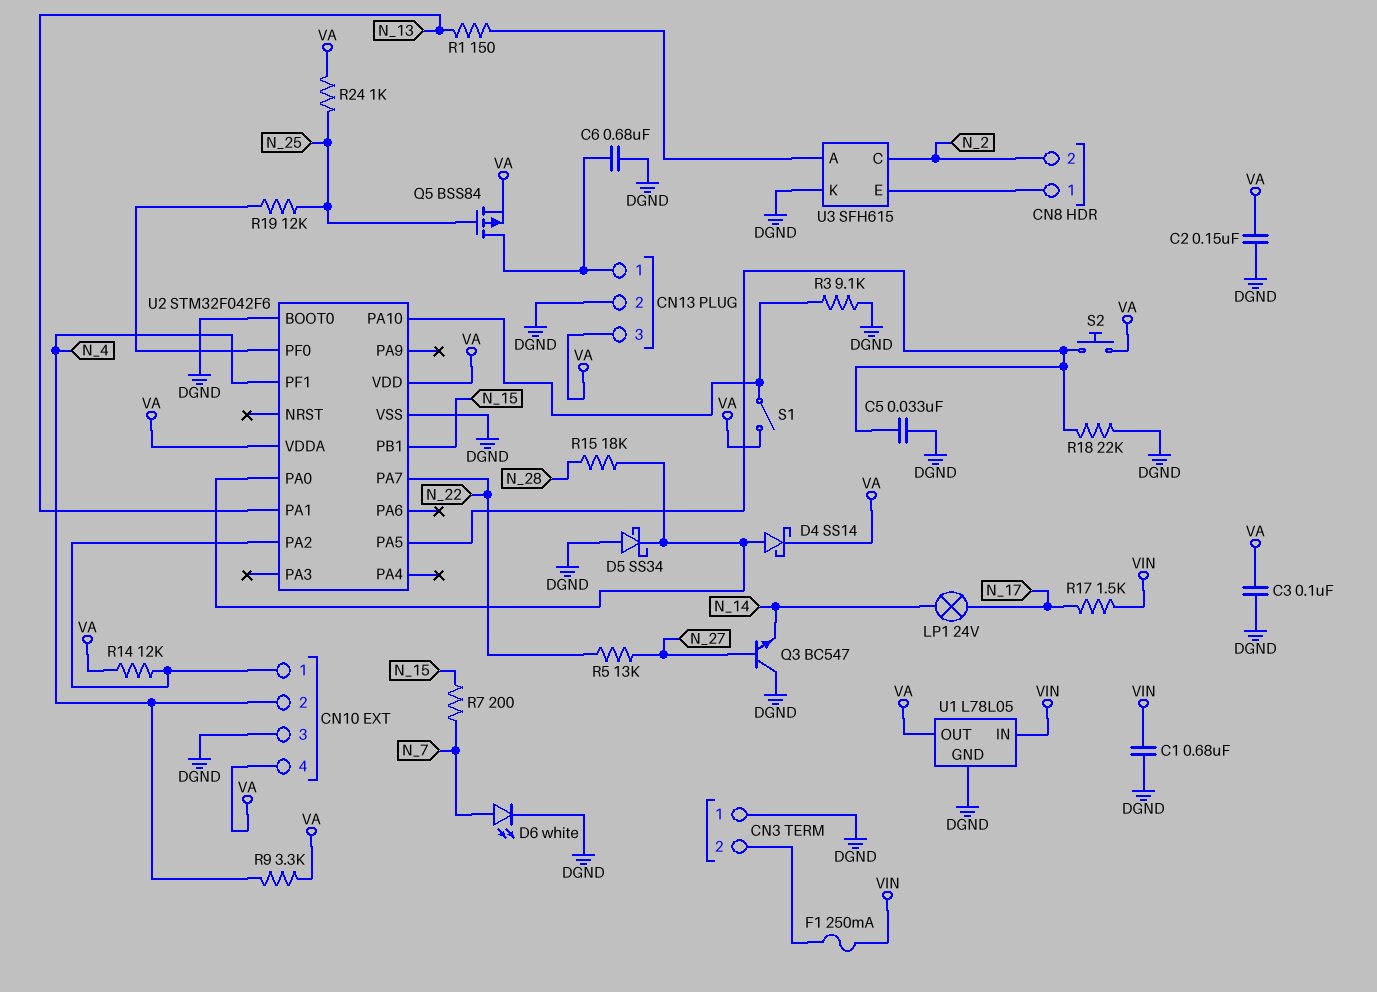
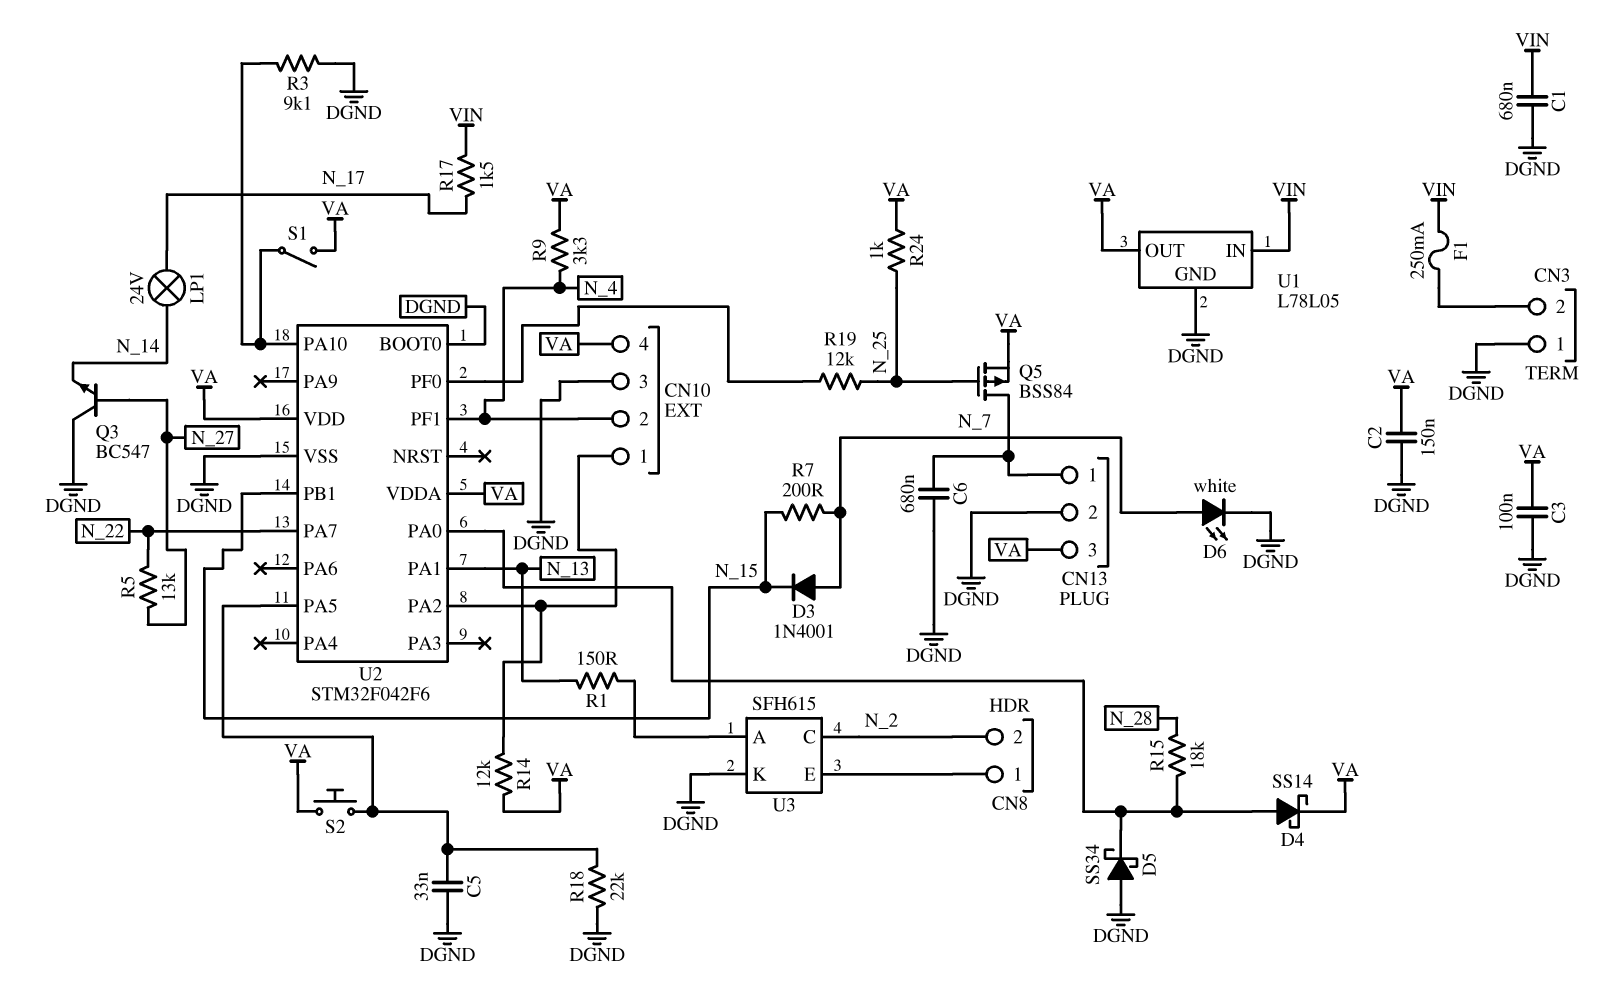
D3: none -> diode 1N4001 (A N_7, K N_15)

